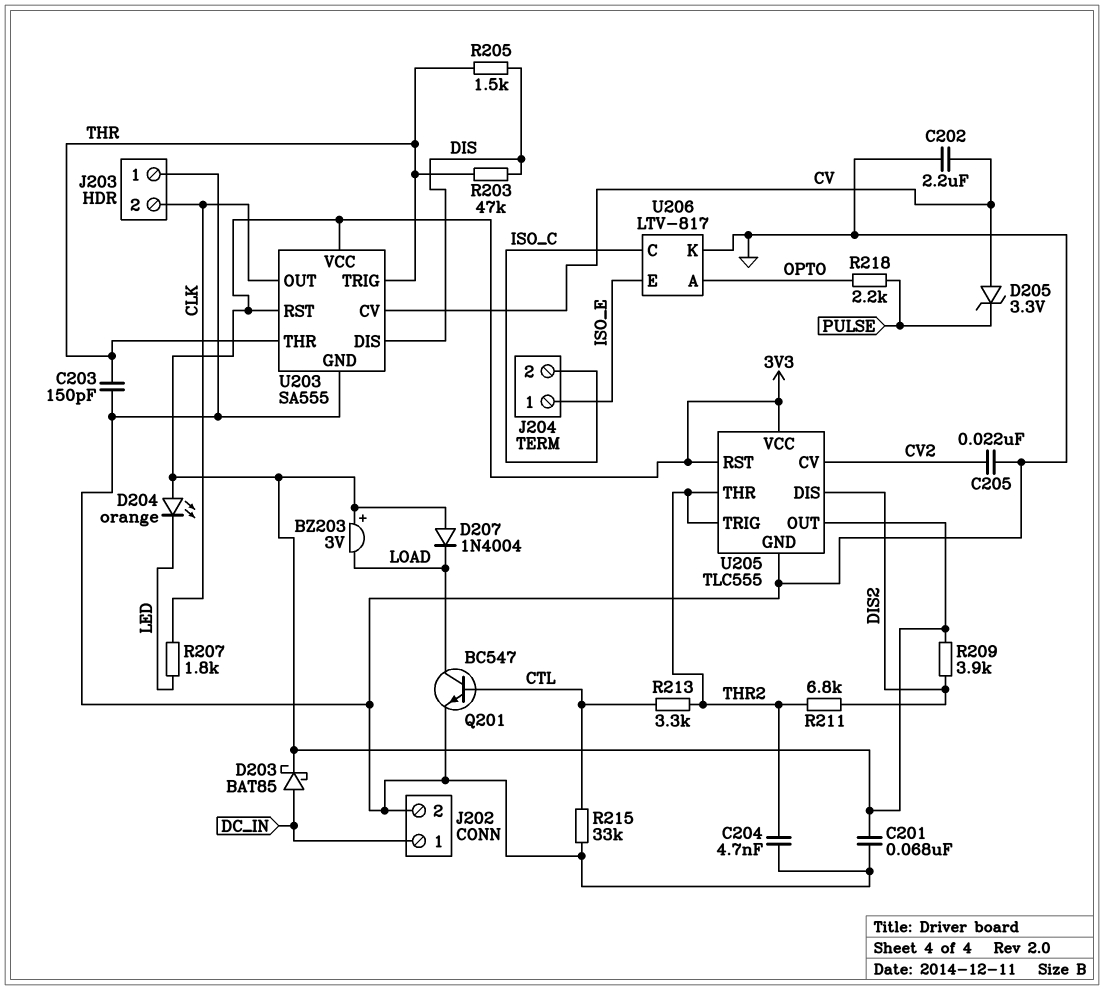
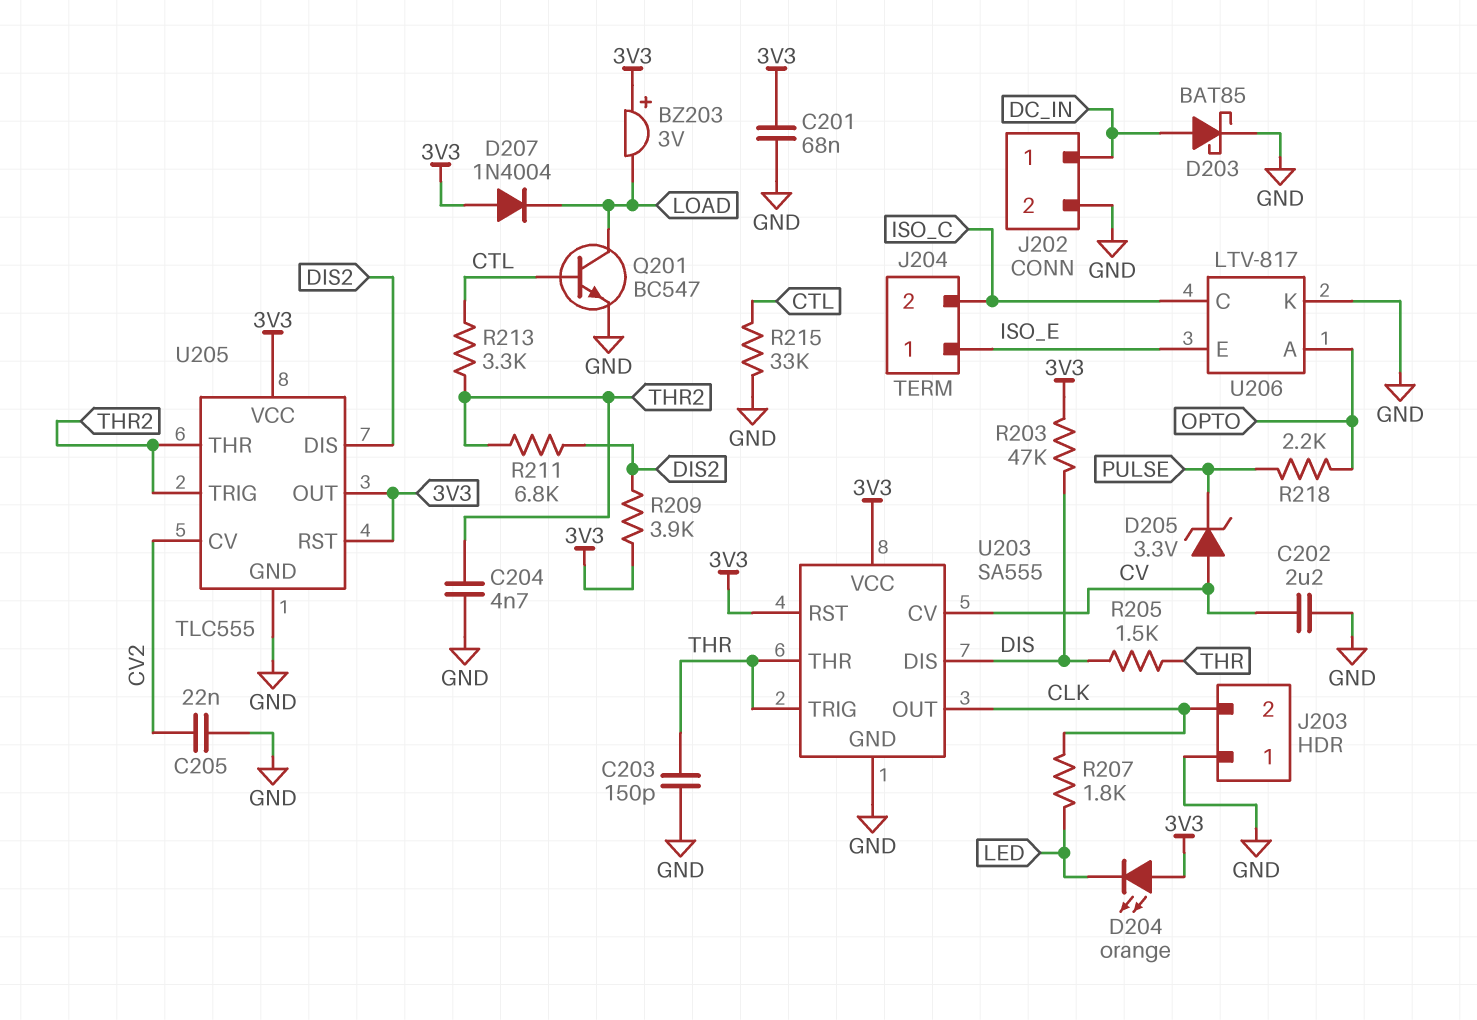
D203: schottky BAT85 (A DC_IN, K 3V3) -> schottky BAT85 (A DC_IN, K GND)
R203: 47k (DIS, THR) -> 47k (3V3, DIS)

